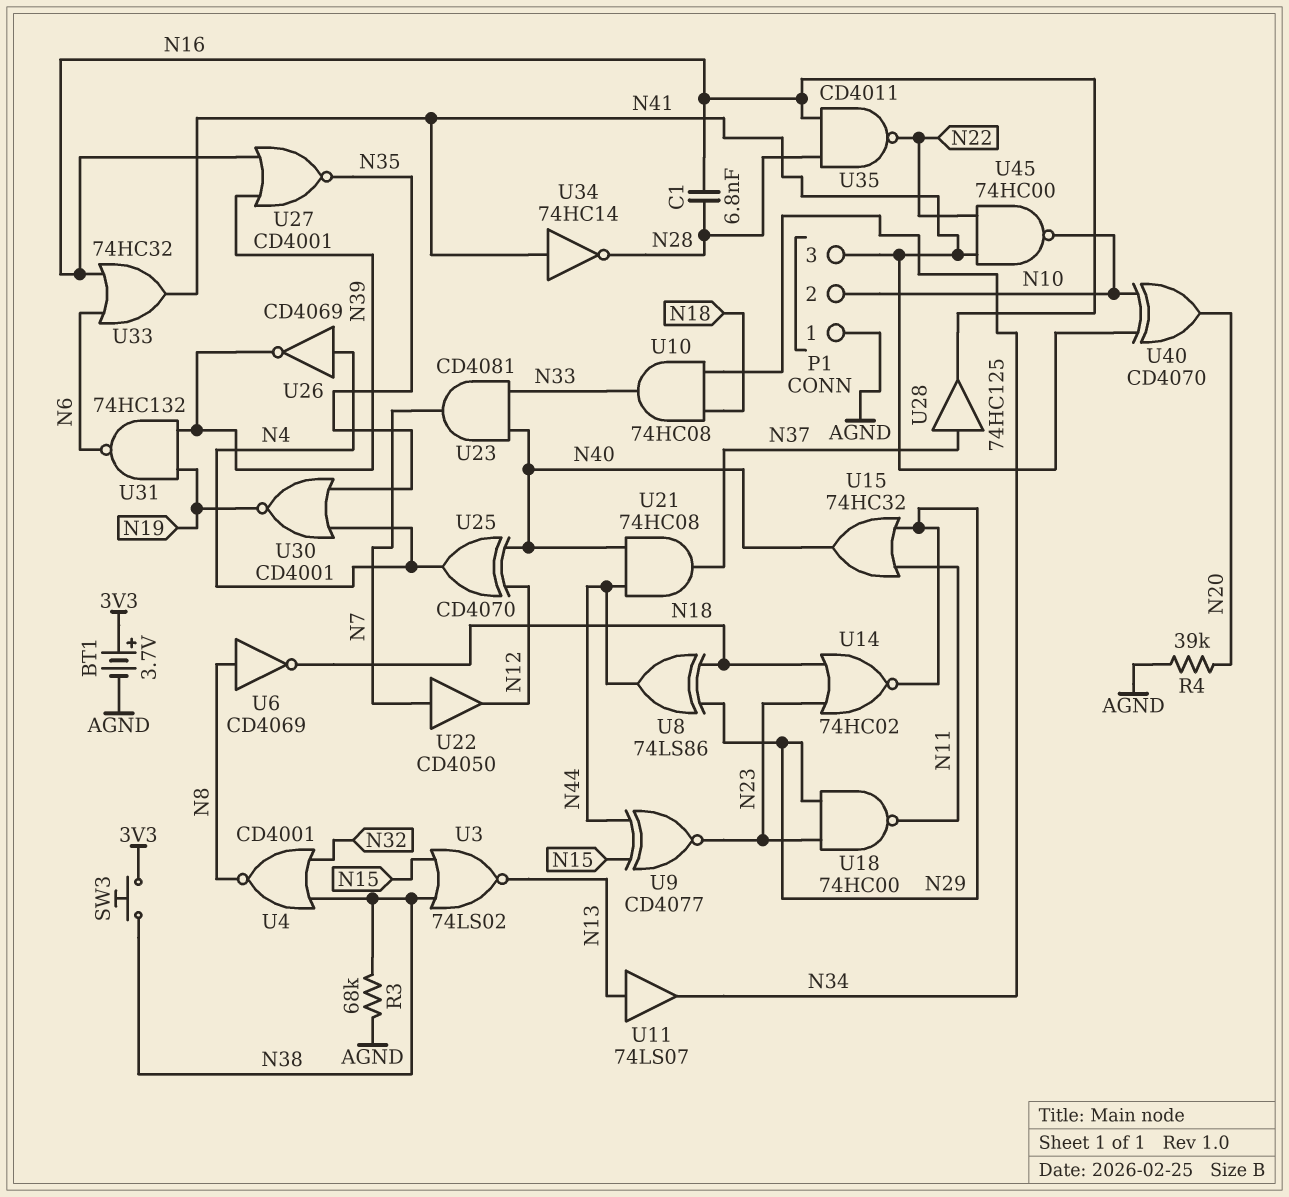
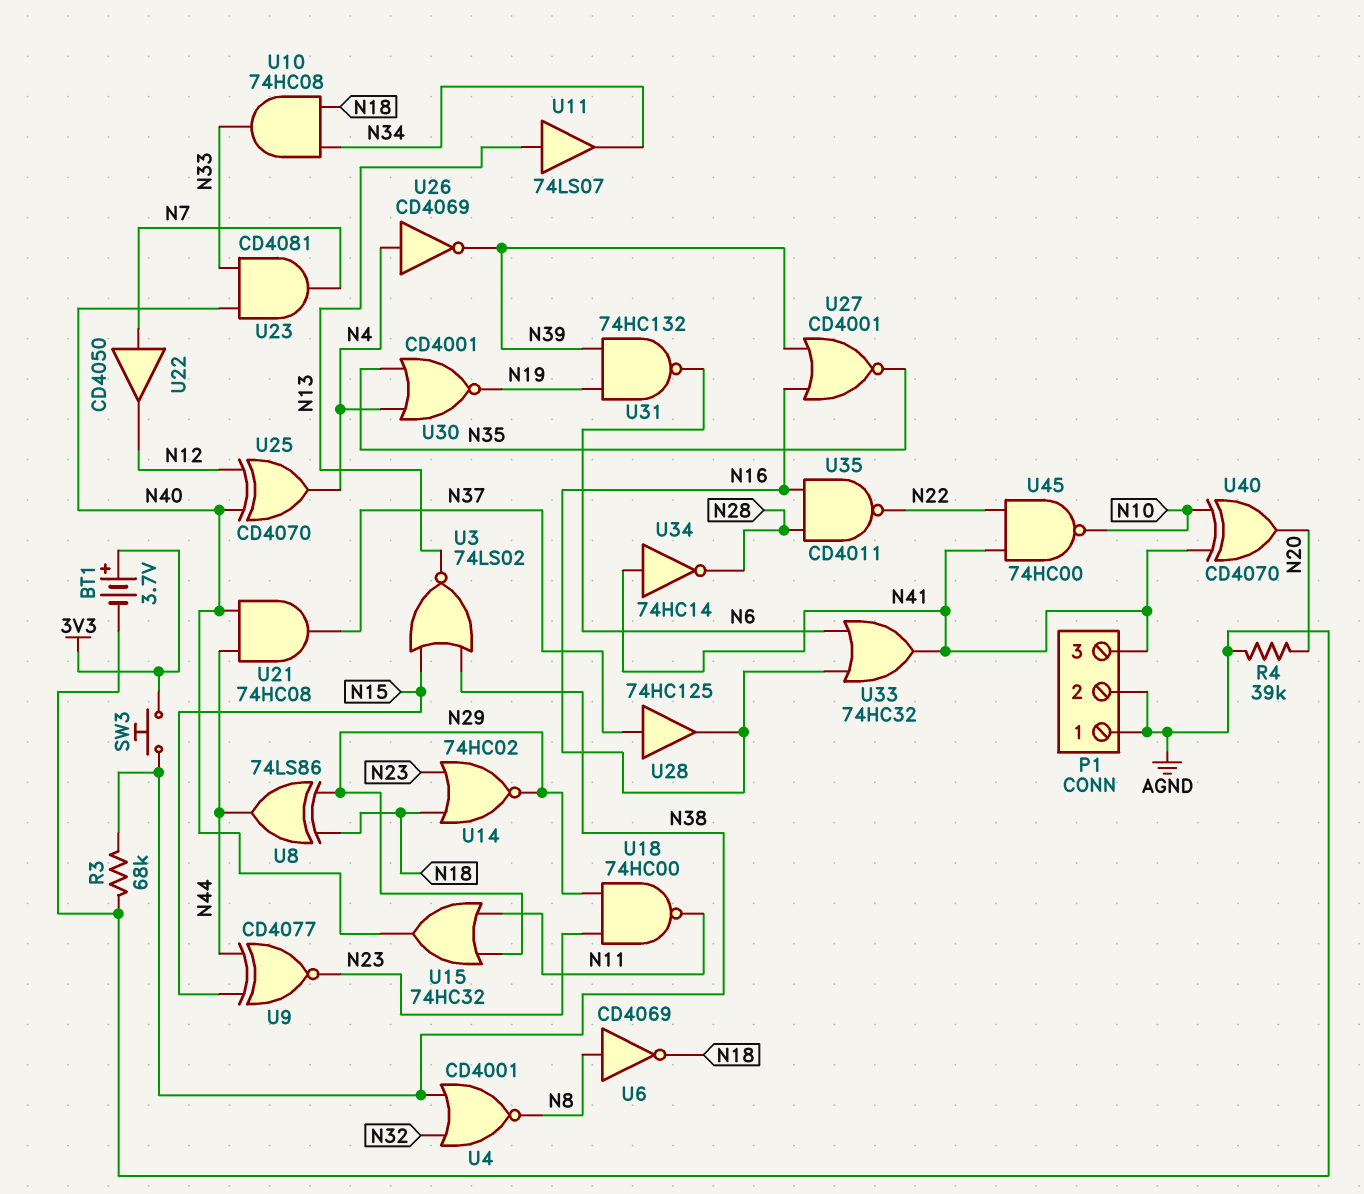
C1: 6.8nF (N16, N28) -> none
P1 pin 2: N10 -> AGND

